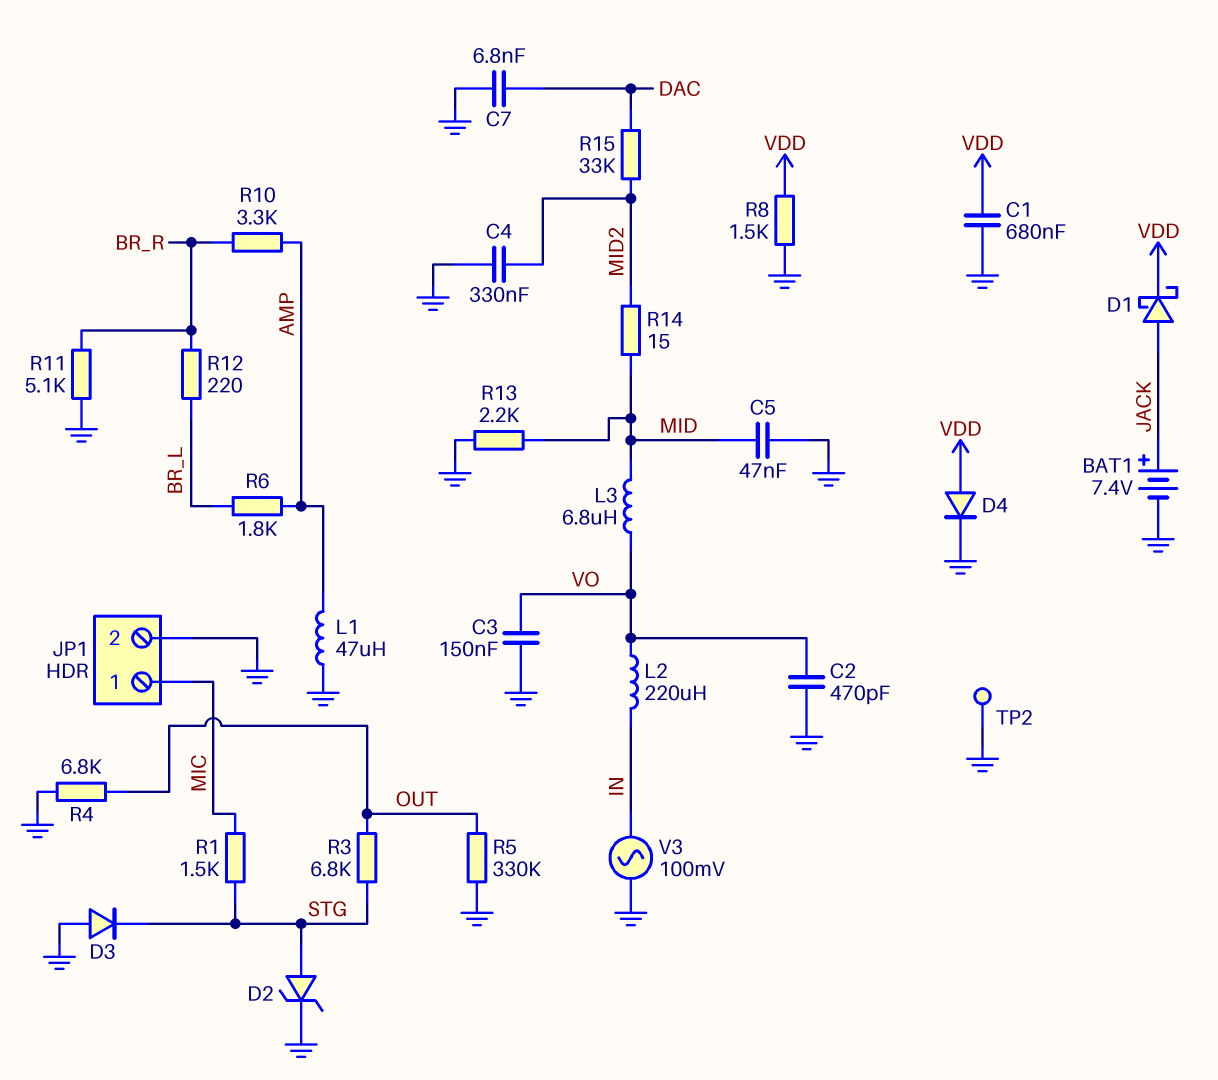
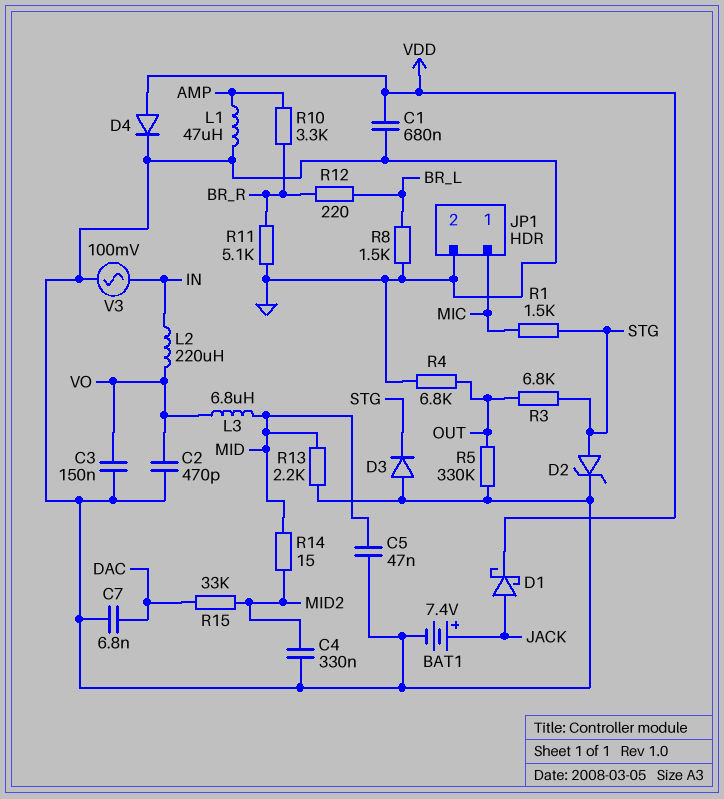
R6: 1.8k (AMP, BR_L) -> none
R8: 1.5k (GND, VDD) -> 1.5k (BR_L, GND)
TP2: test point (GND) -> none

